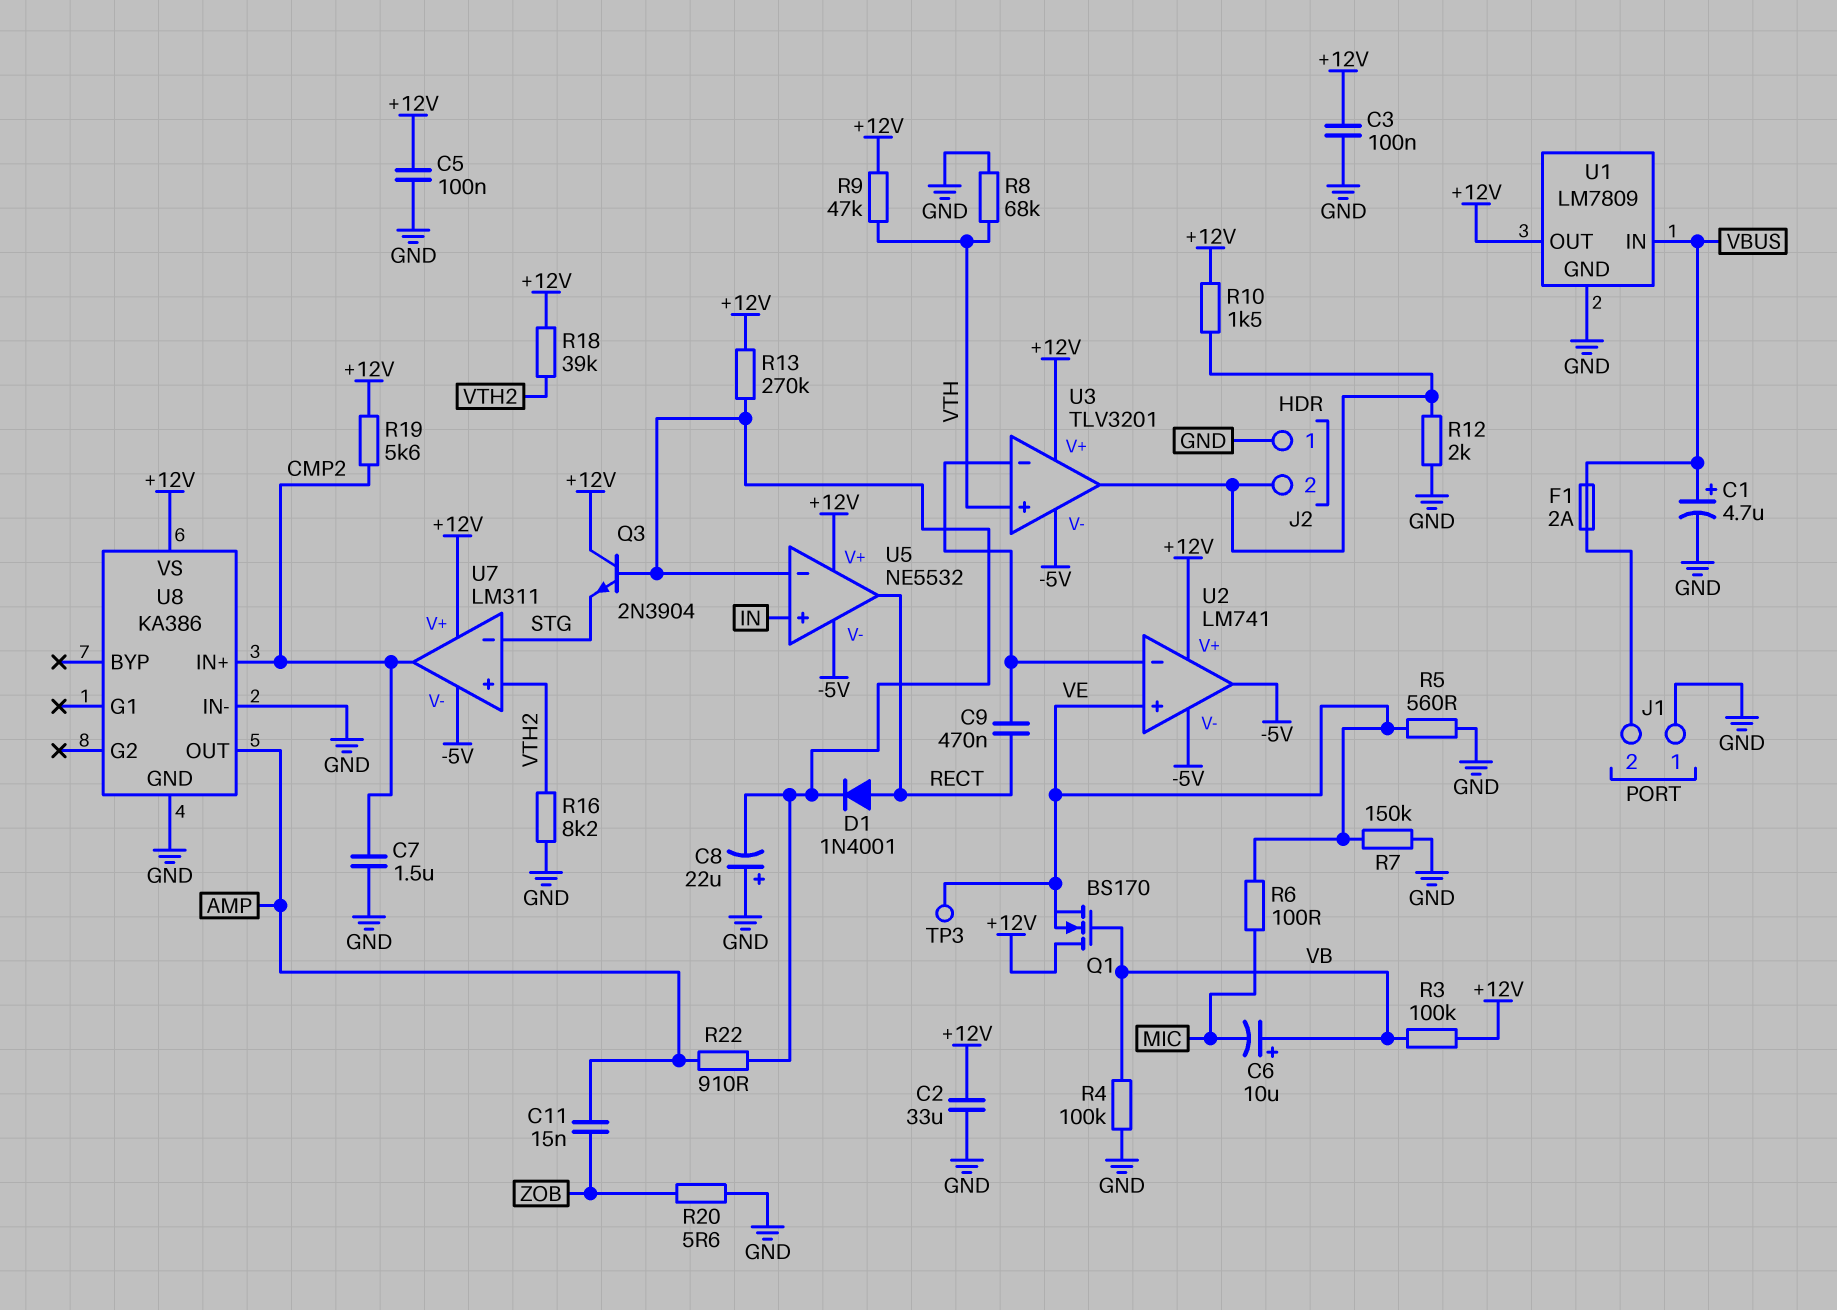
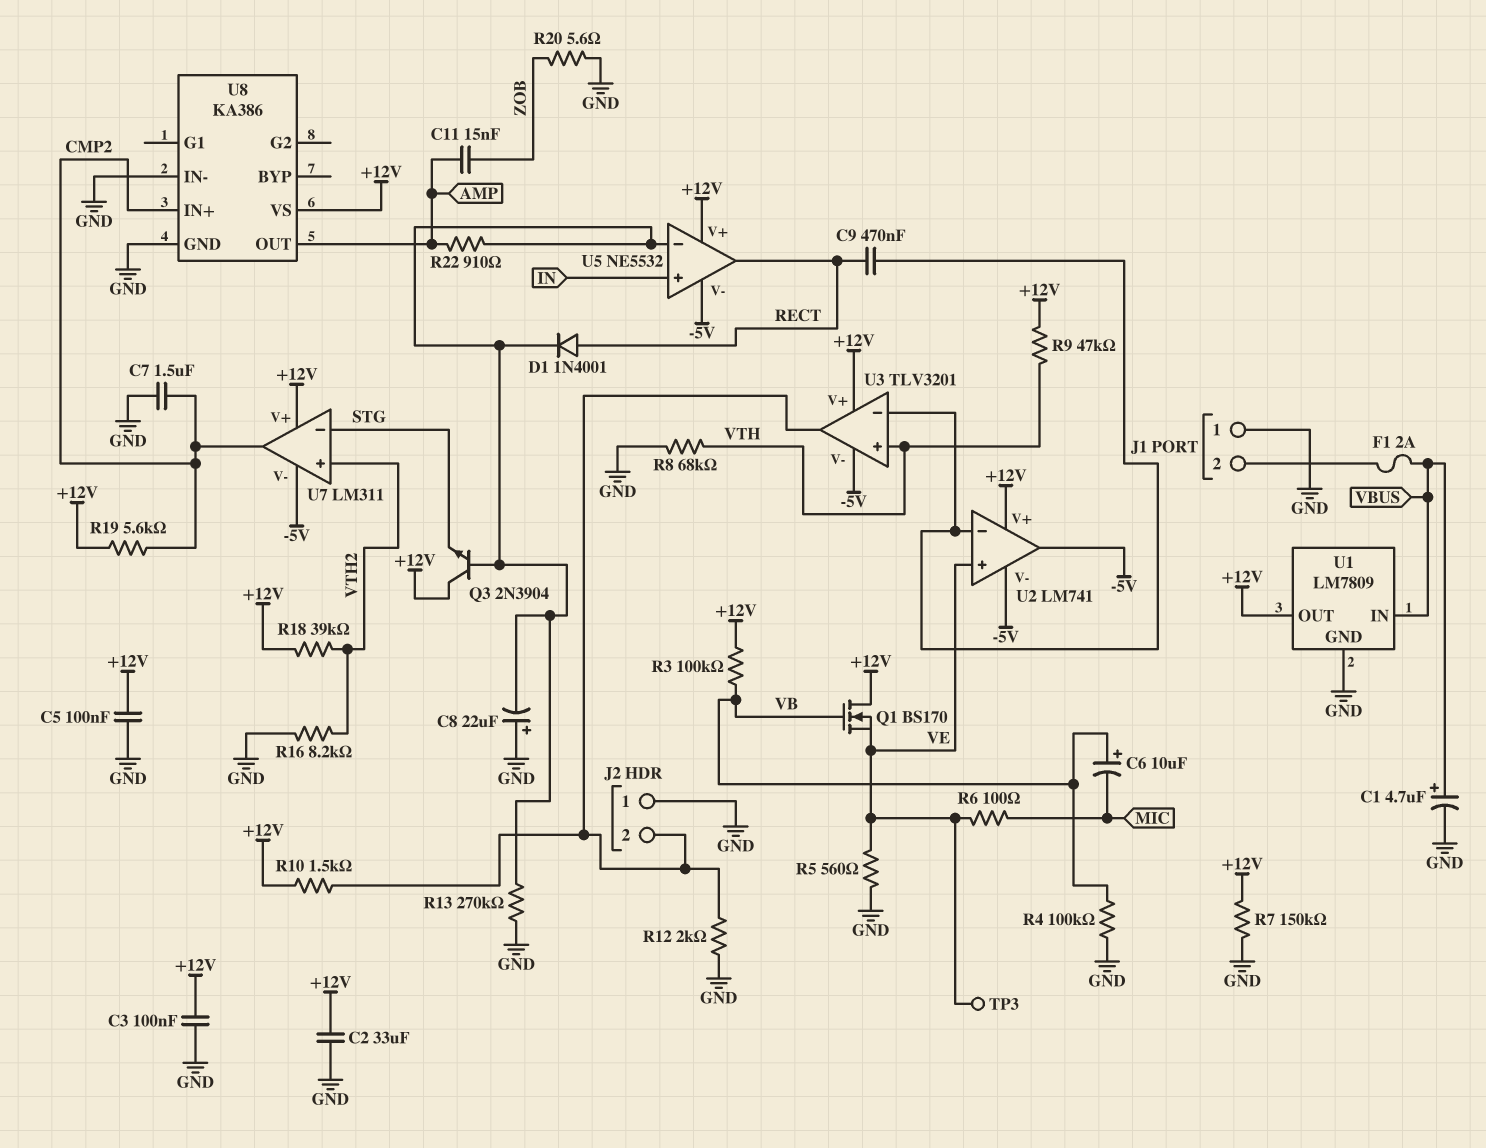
R7: 150k (GND, VE) -> 150k (+12V, GND)
R13: 270k (+12V, U5/in-) -> 270k (GND, U5/in-)

